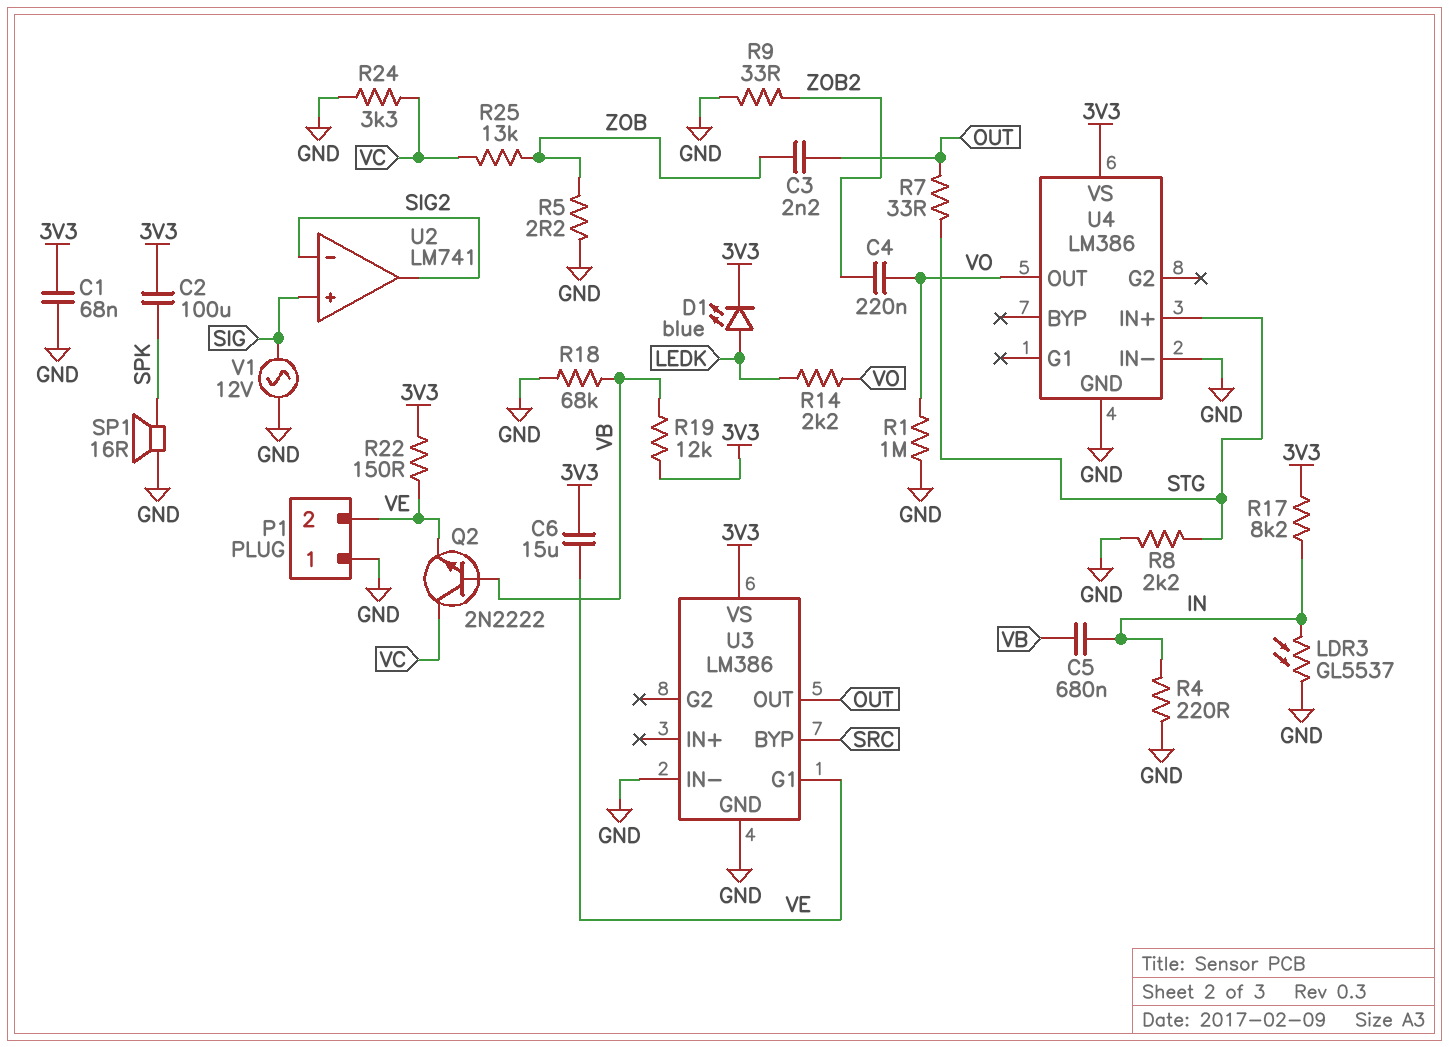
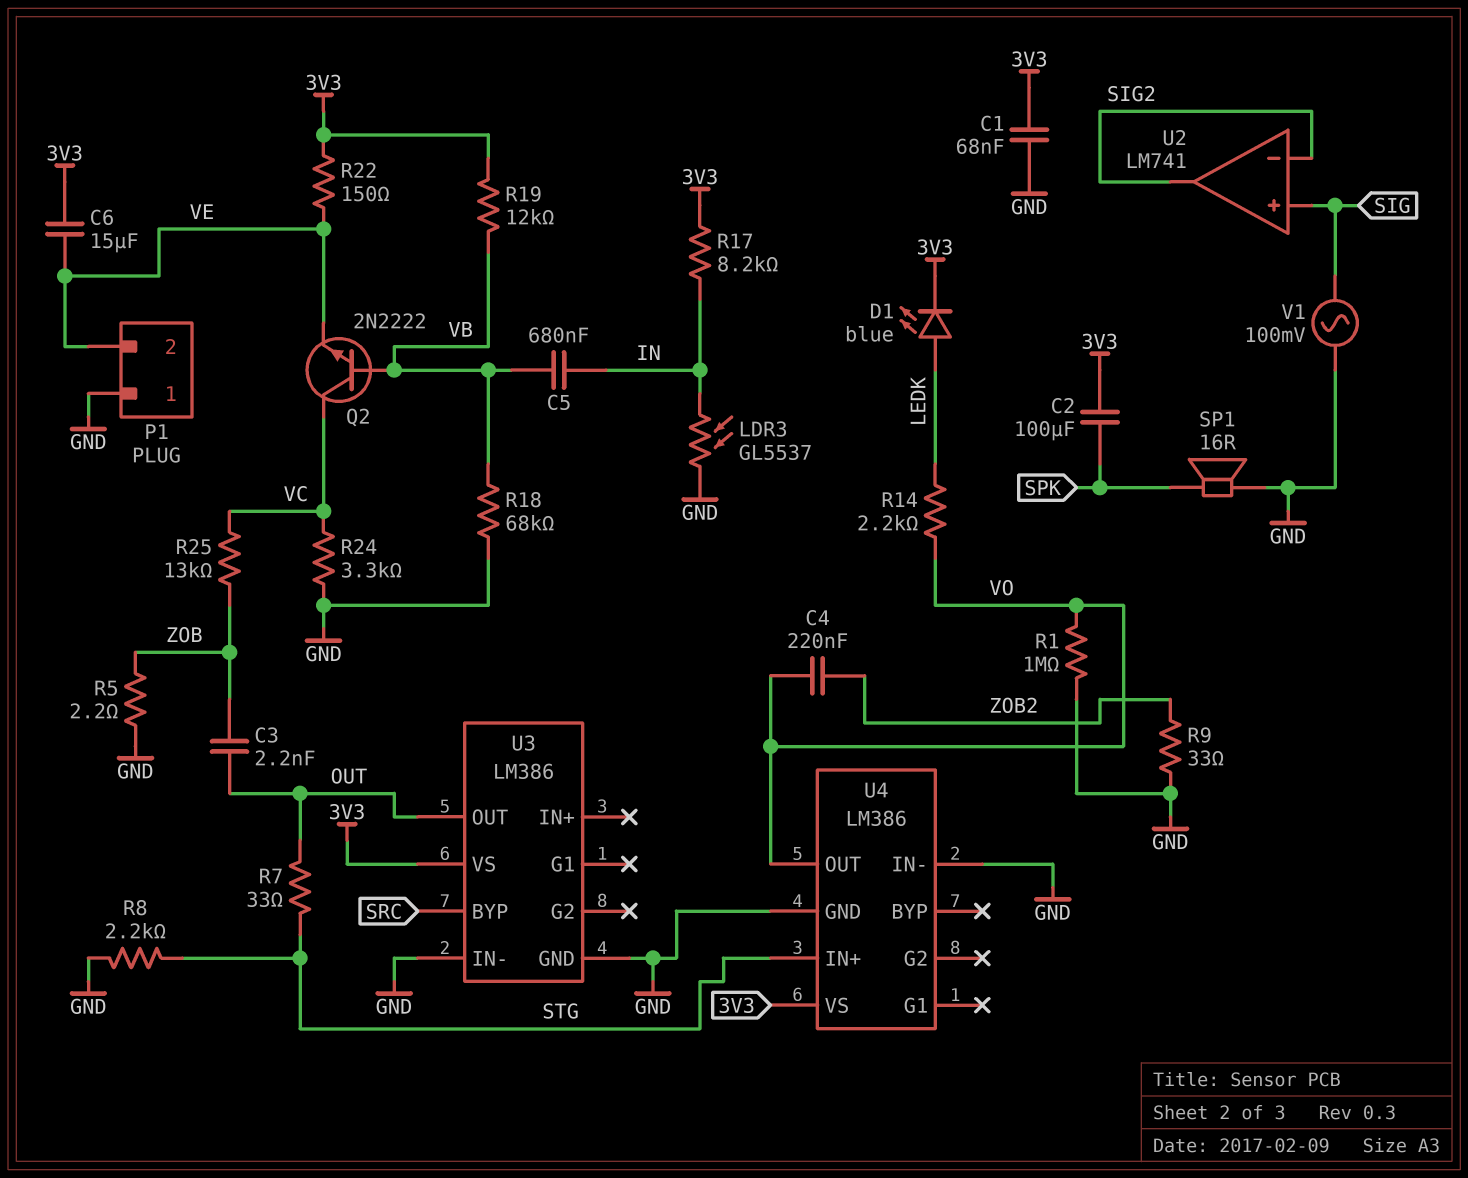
R4: 220 (GND, IN) -> none
U3 pin G1: VE -> none
V1: AC 12V (GND, SIG) -> AC 100mV (GND, SIG)

